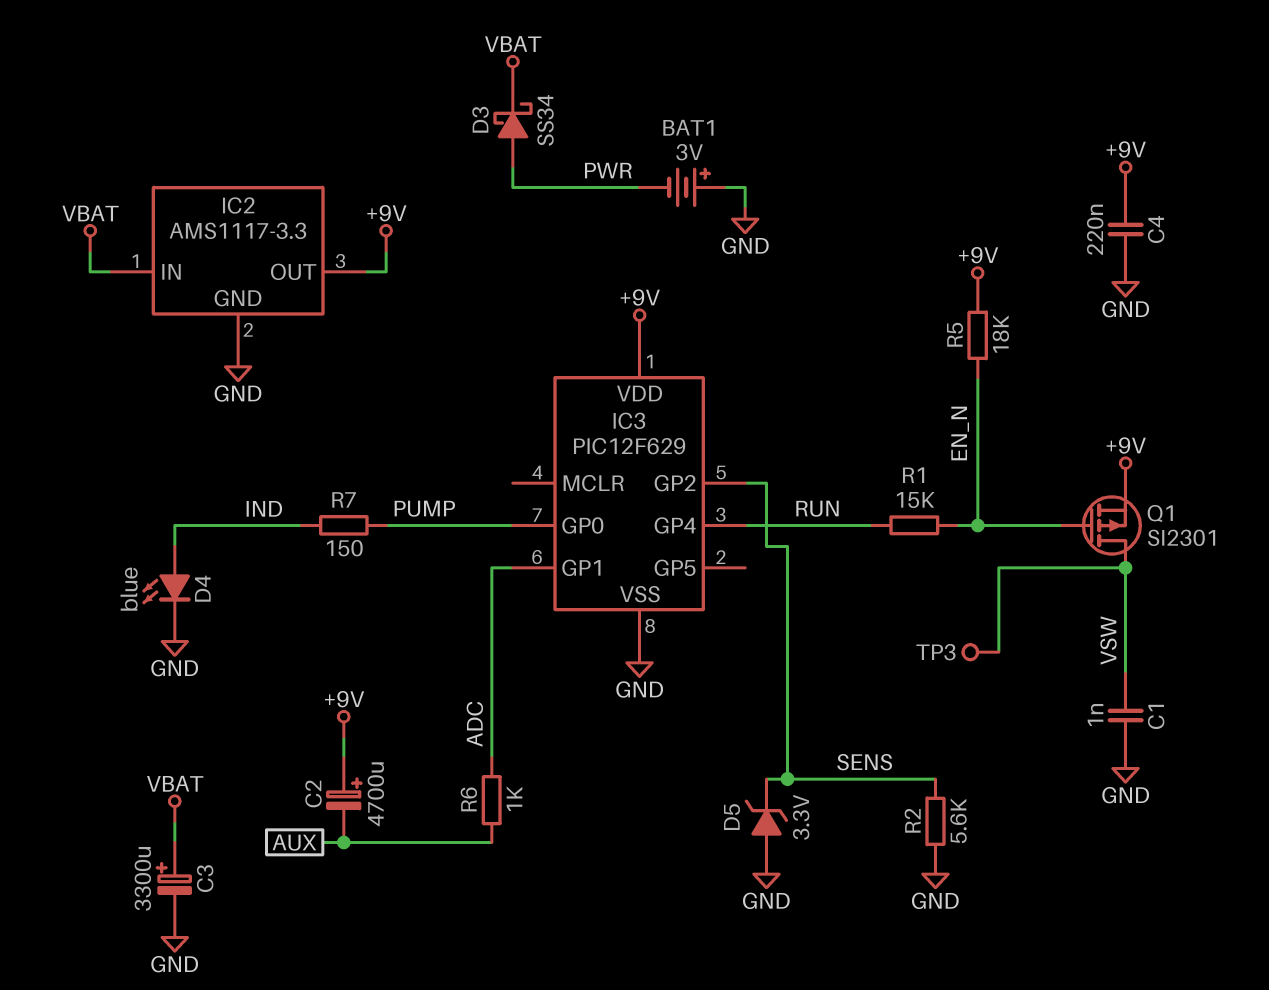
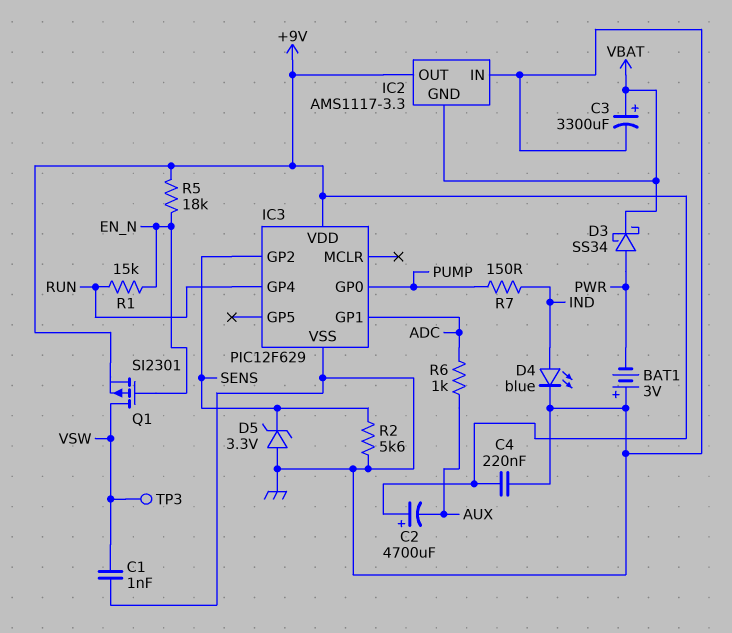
IC2 pin GND: GND -> VBAT
IC2 pin IN: VBAT -> GND

